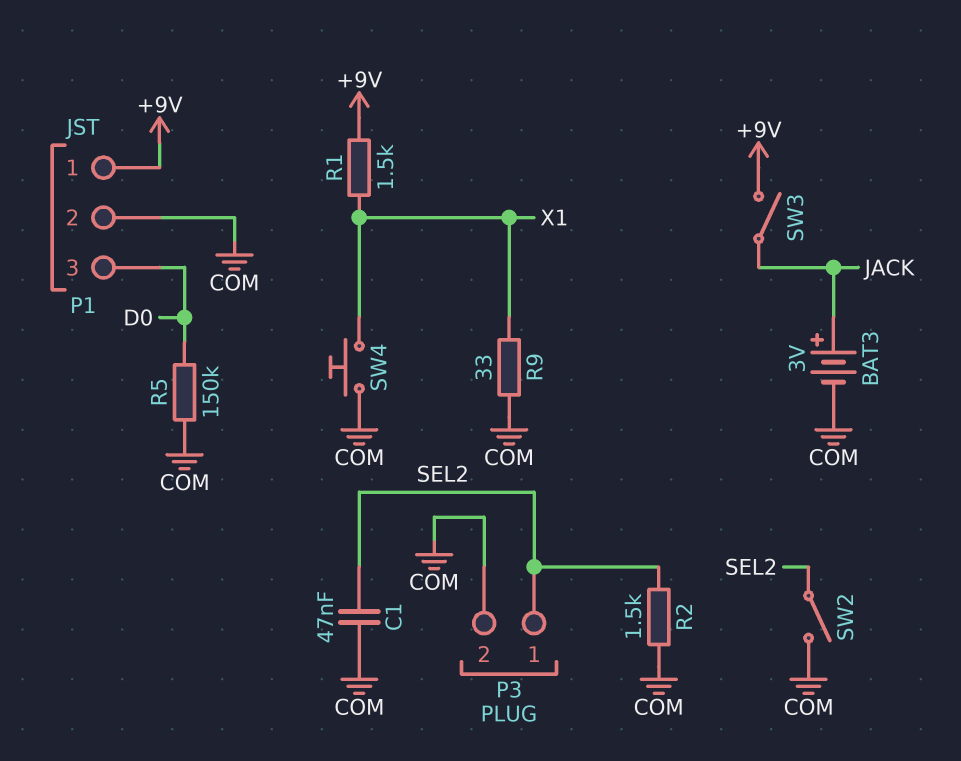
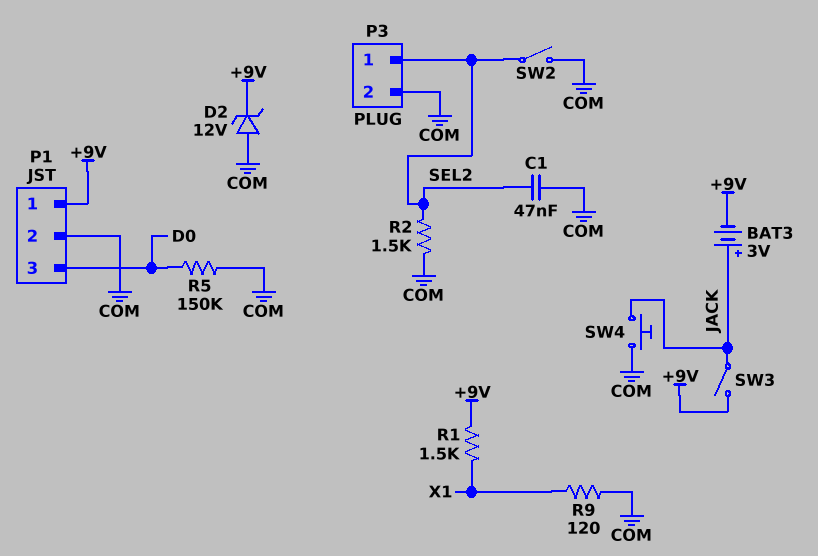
BAT3: 3V (plus JACK, minus COM) -> 3V (plus JACK, minus +9V)
D2: none -> zener 12V (A COM, K +9V)
R9: 33 (COM, X1) -> 120 (COM, X1)
SW4: button (COM, X1) -> button (COM, JACK)

